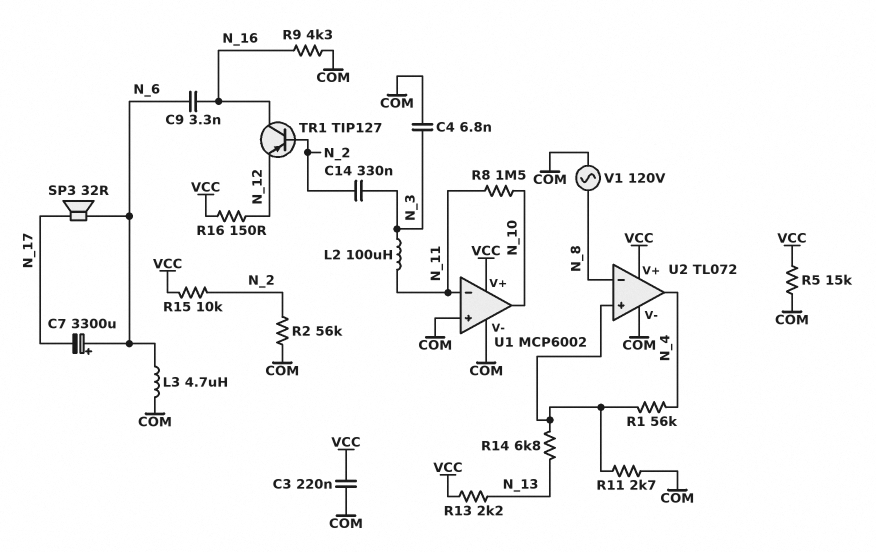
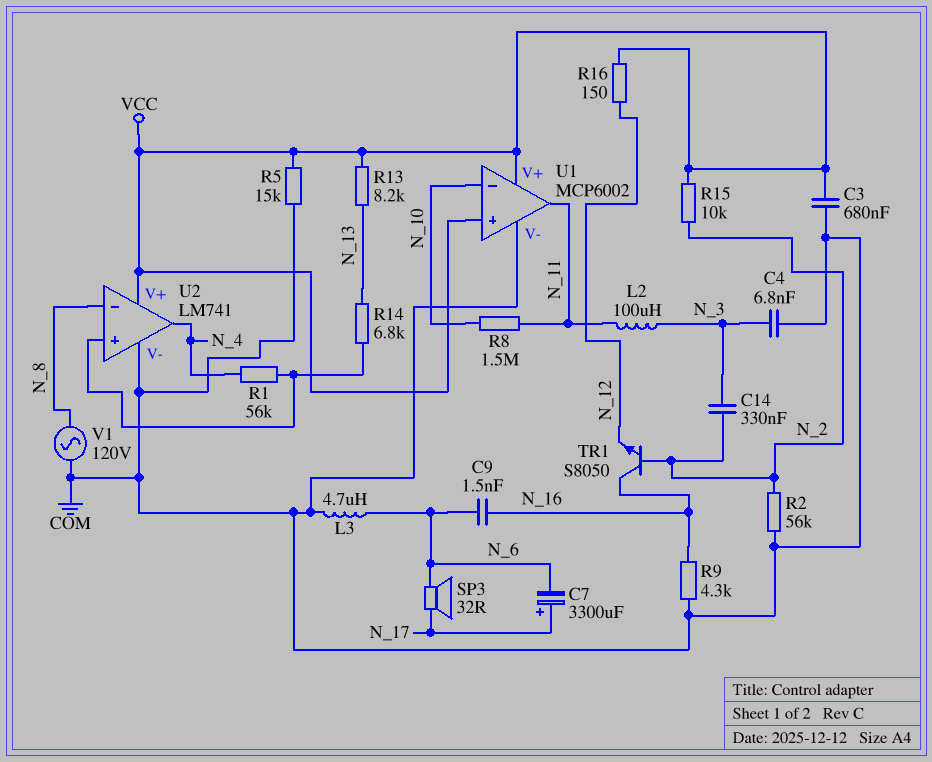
C3: 220nF (COM, VCC) -> 680nF (COM, VCC)
C7: 3300uF (plus N_6, minus N_17) -> 3300uF (plus N_17, minus N_6)
C9: 3.3nF (N_6, N_16) -> 1.5nF (N_6, N_16)
R11: 2.7k (COM, U2/in+) -> none
R13: 2.2k (N_13, VCC) -> 8.2k (N_13, VCC)
TR1: PNP TIP127 (B N_2, C N_16, E N_12) -> NPN S8050 (B N_2, C N_16, E N_12)
U1 pin in+: COM -> VCC
U1 pin in-: N_11 -> N_10
U1 pin out: N_10 -> N_11
U2: TL072 -> LM741

